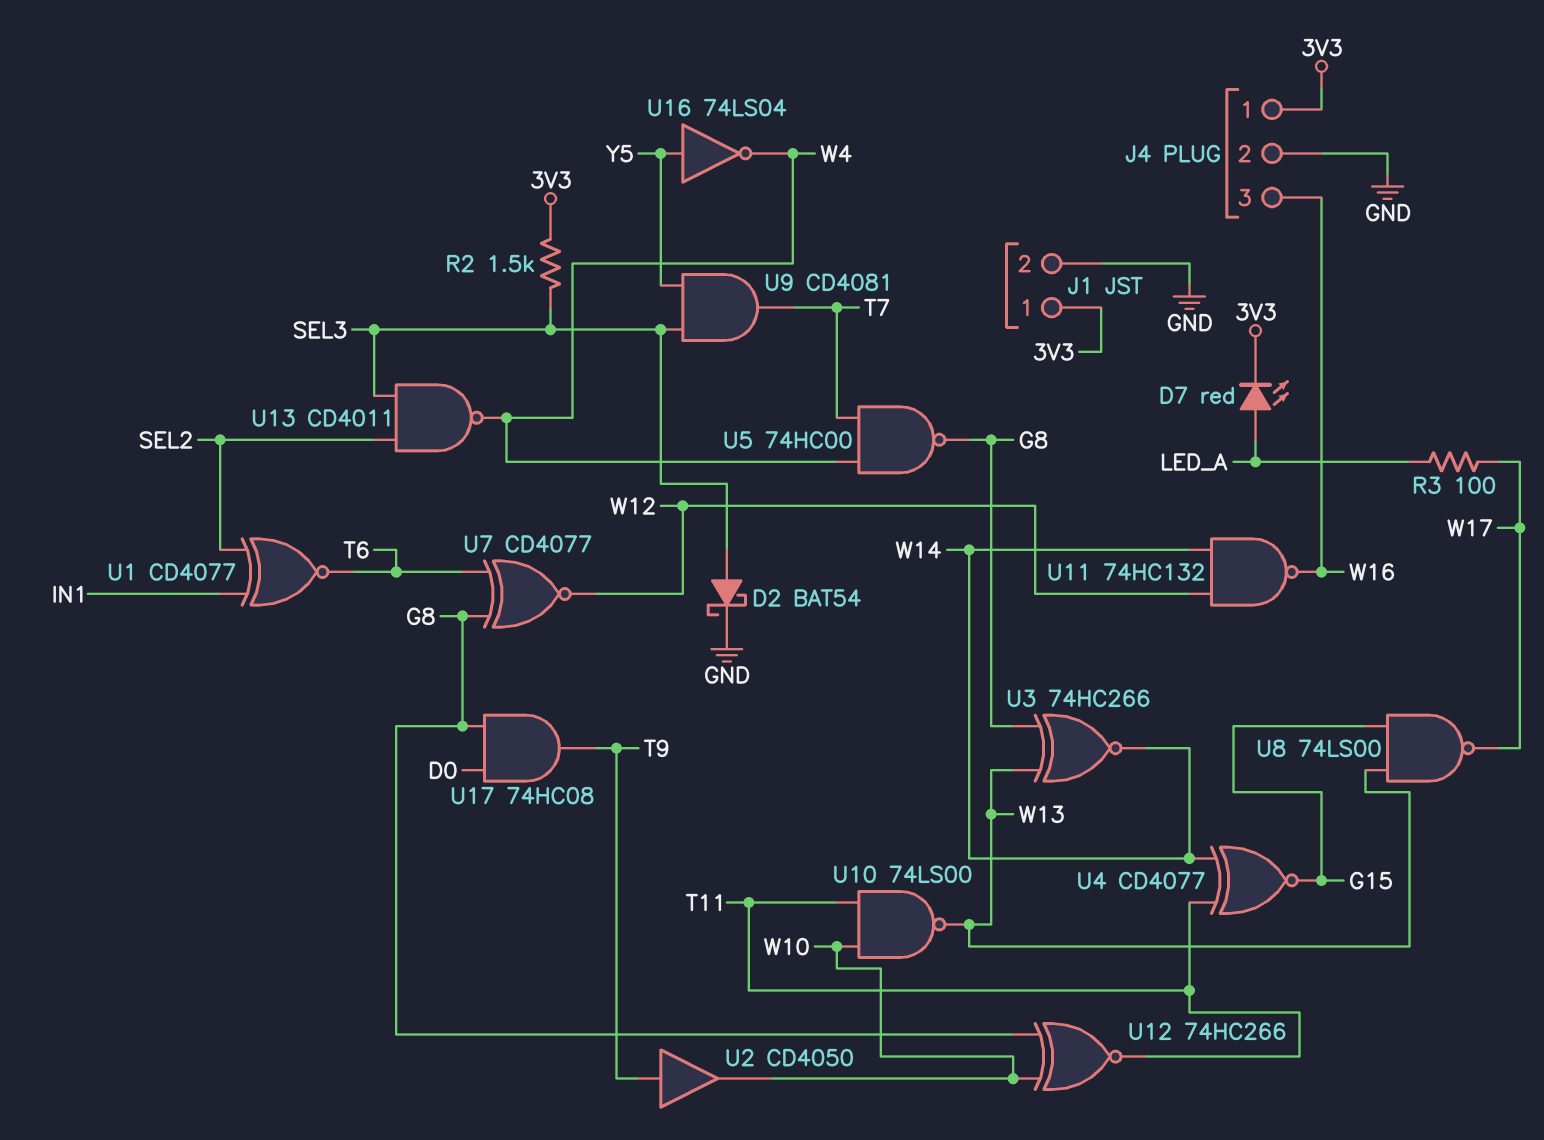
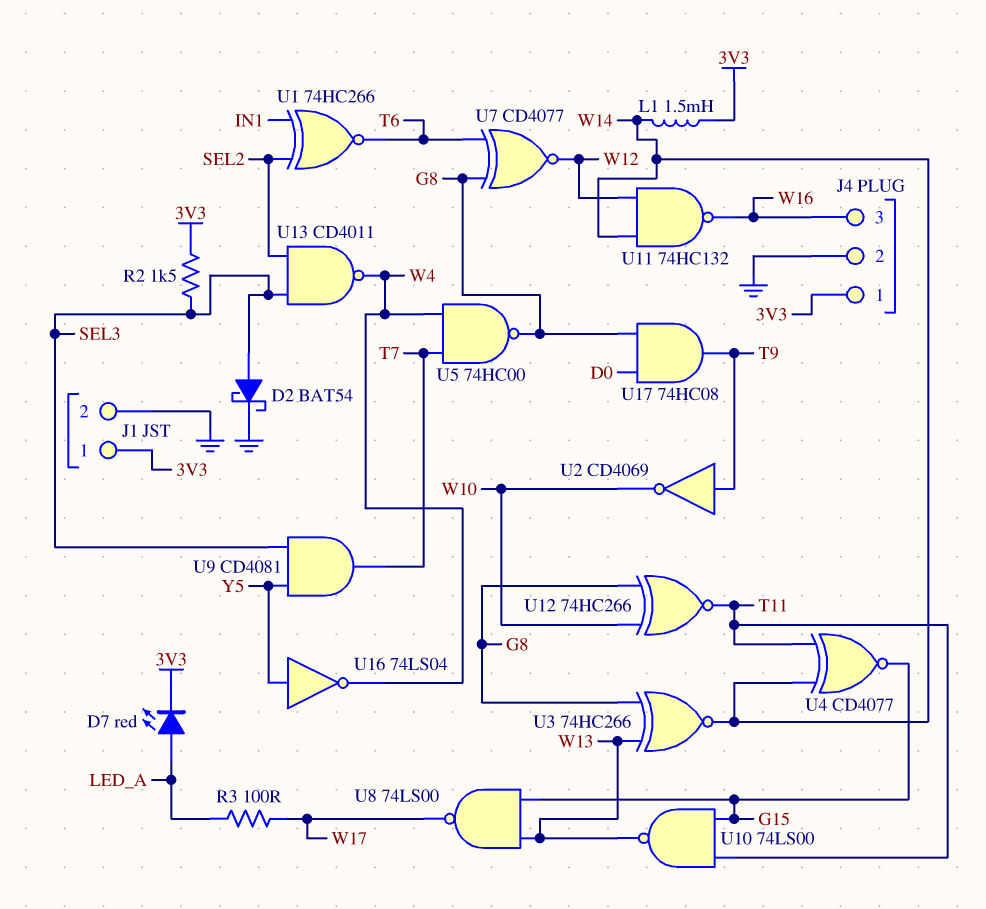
L1: none -> 1.5mH (3V3, W14)
U1: XNOR CD4077 (in IN1, in SEL2, out T6) -> XNOR 74HC266 (in IN1, in SEL2, out T6)
U2: buffer CD4050 (in T9, out W10) -> NOT CD4069 (in T9, out W10)
U10: NAND 74LS00 (in T11, in W10, out W13) -> NAND 74LS00 (in G15, in T11, out W13)

